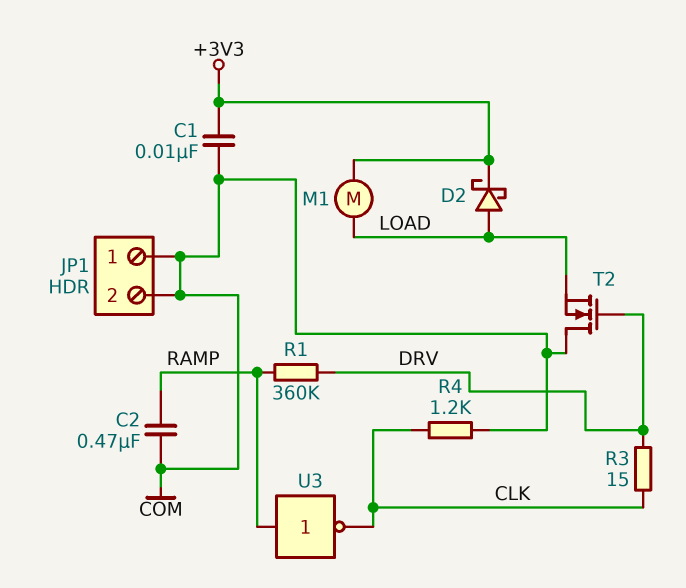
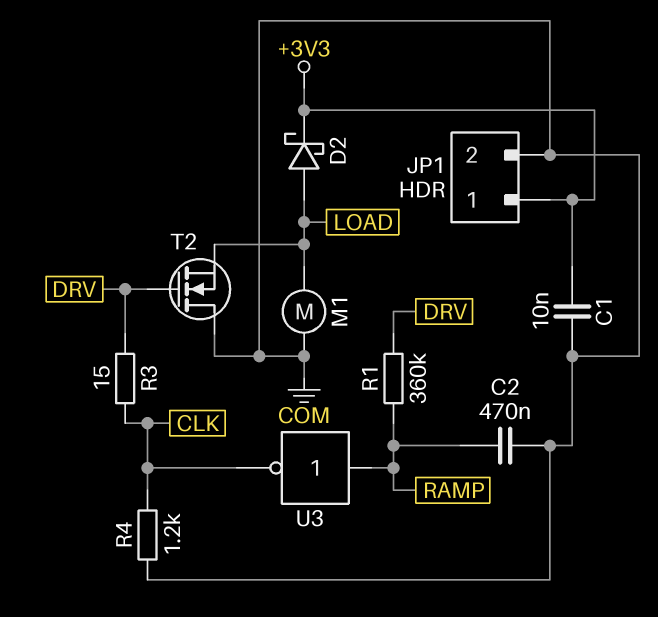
JP1 pin 1: COM -> +3V3
M1: motor (+3V3, LOAD) -> motor (COM, LOAD)

